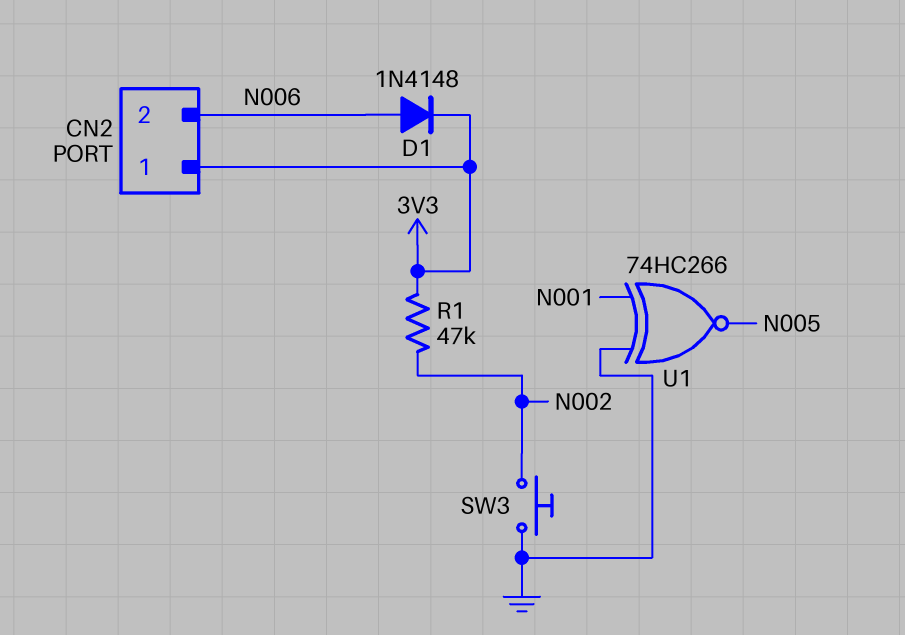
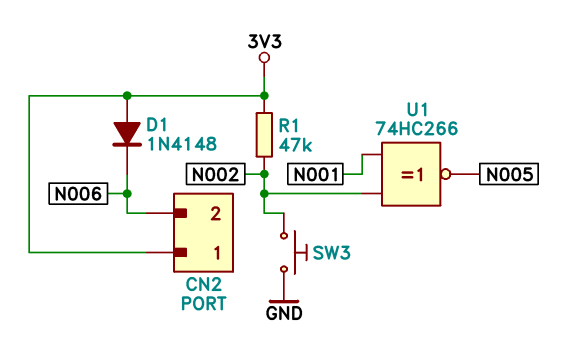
D1: diode 1N4148 (A N006, K 3V3) -> diode 1N4148 (A 3V3, K N006)
U1: XNOR 74HC266 (in GND, in N001, out N005) -> XNOR 74HC266 (in N001, in N002, out N005)

